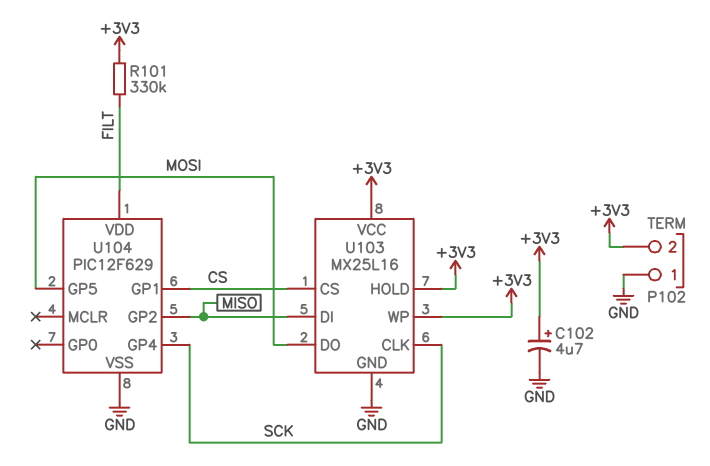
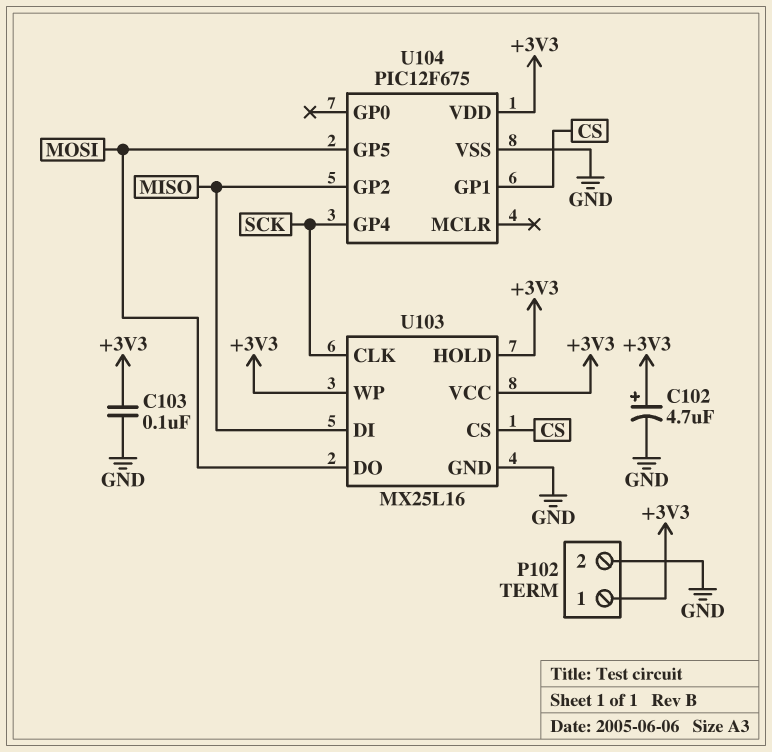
C103: none -> 100nF (+3V3, GND)
P102 pin 1: GND -> +3V3
P102 pin 2: +3V3 -> GND
R101: 330k (+3V3, FILT) -> none
U104: PIC12F629 -> PIC12F675
U104 pin VDD: FILT -> +3V3

